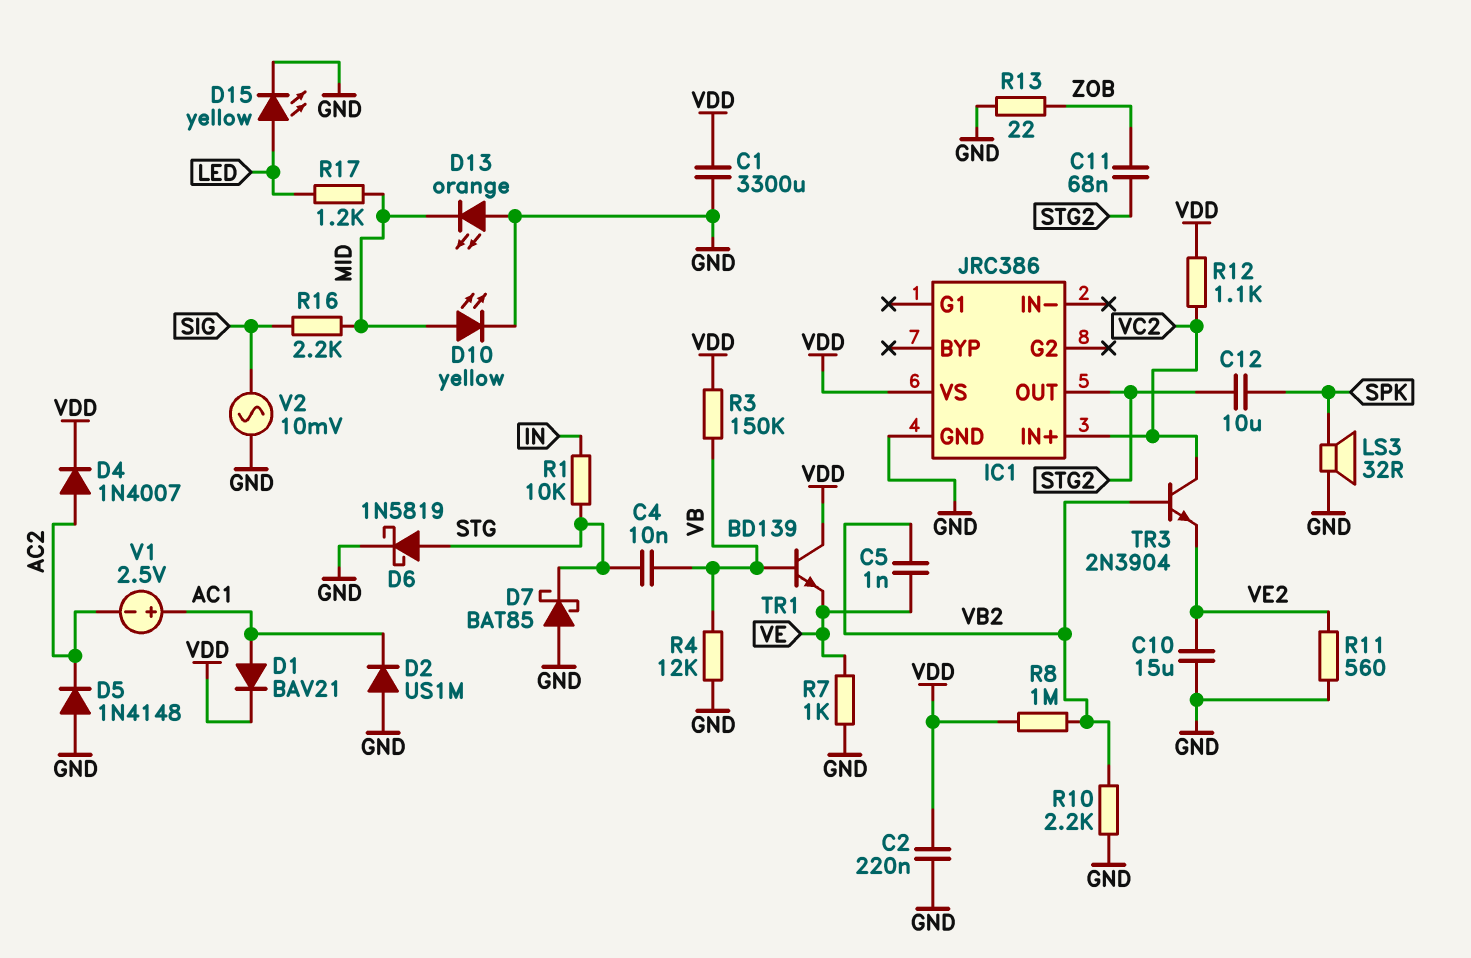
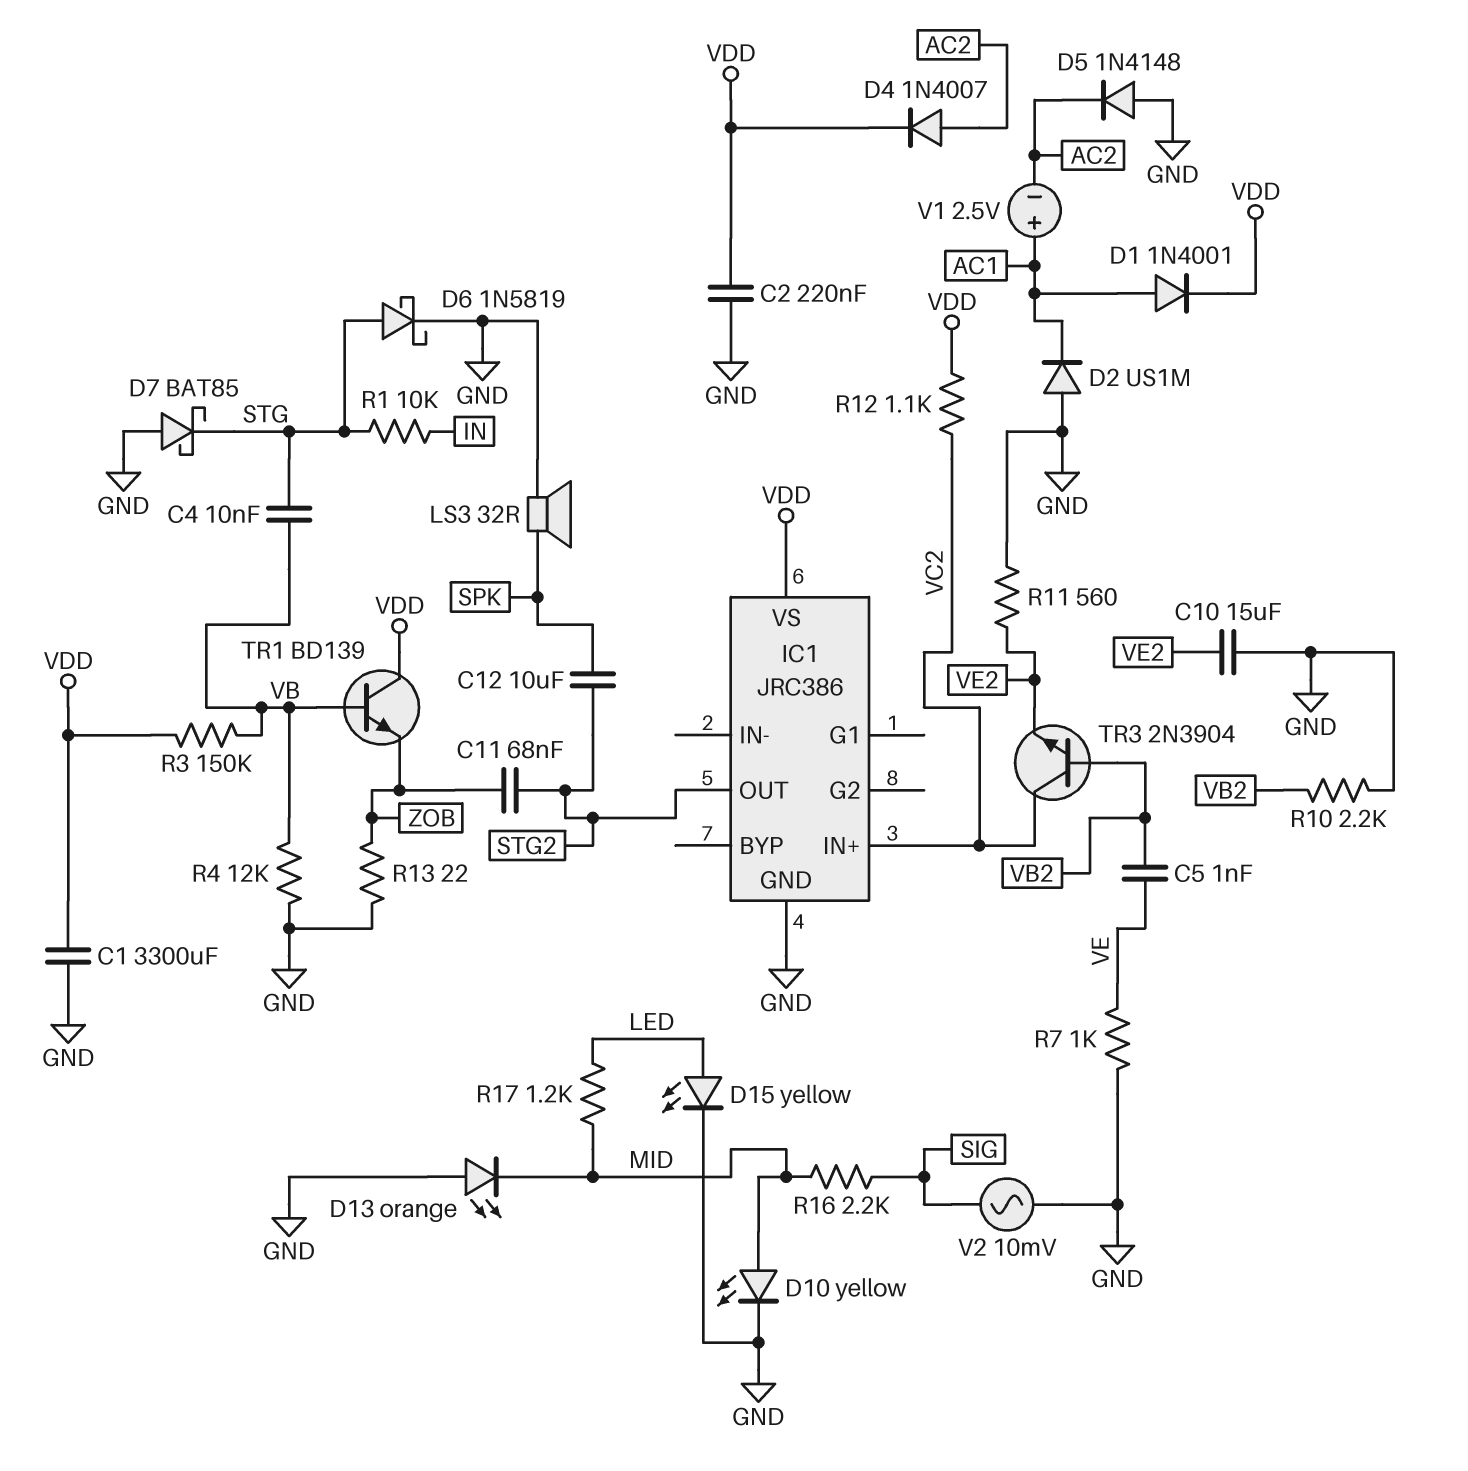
D1: diode BAV21 (A AC1, K VDD) -> diode 1N4001 (A AC1, K VDD)
R8: 1M (VB2, VDD) -> none
TR1: NPN BD139 (B VB, C VDD, E VE) -> NPN BD139 (B VB, C VDD, E ZOB)

